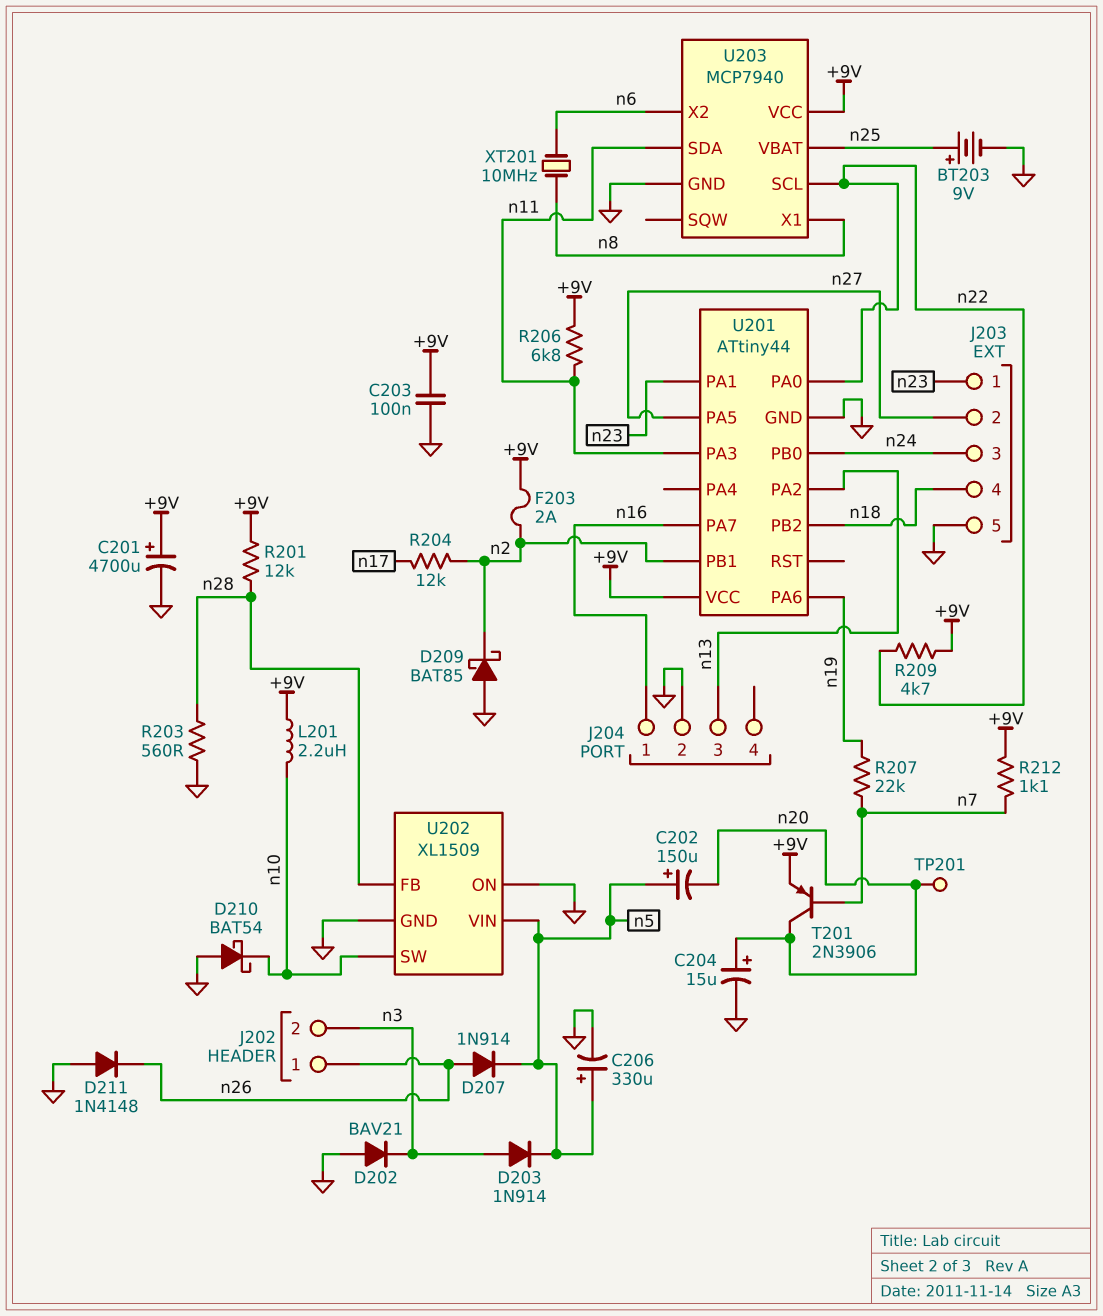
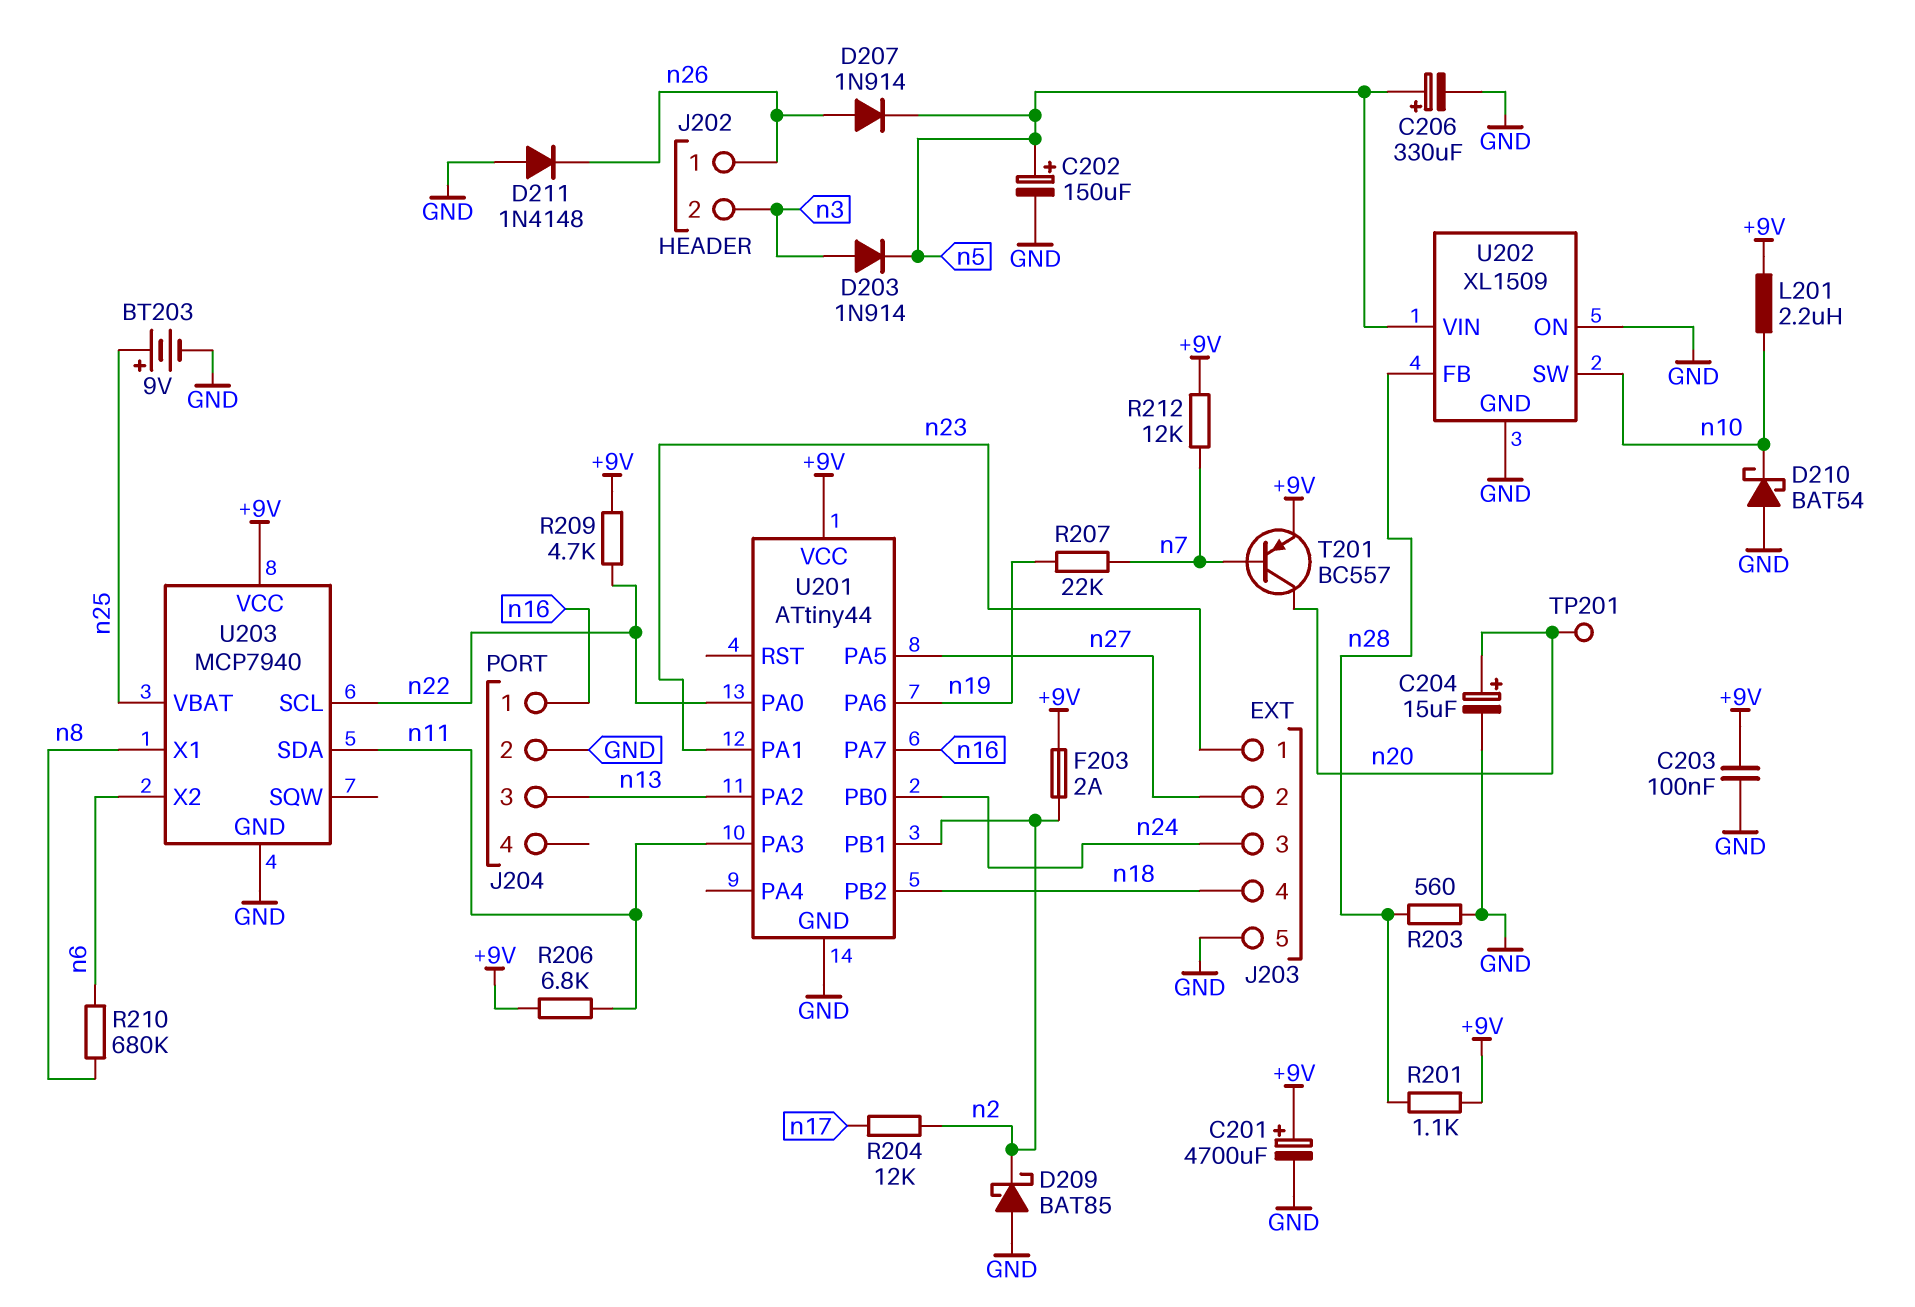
C202: 150uF (plus n5, minus n20) -> 150uF (plus n5, minus GND)
D202: diode BAV21 (A GND, K n3) -> none
R201: 12k (+9V, n28) -> 1.1k (+9V, n28)
R210: none -> 680k (n6, n8)
R212: 1.1k (+9V, n7) -> 12k (+9V, n7)
T201: PNP 2N3906 (B n7, C n20, E +9V) -> PNP BC557 (B n7, C n20, E +9V)
XT201: 10MHz (n6, n8) -> none

